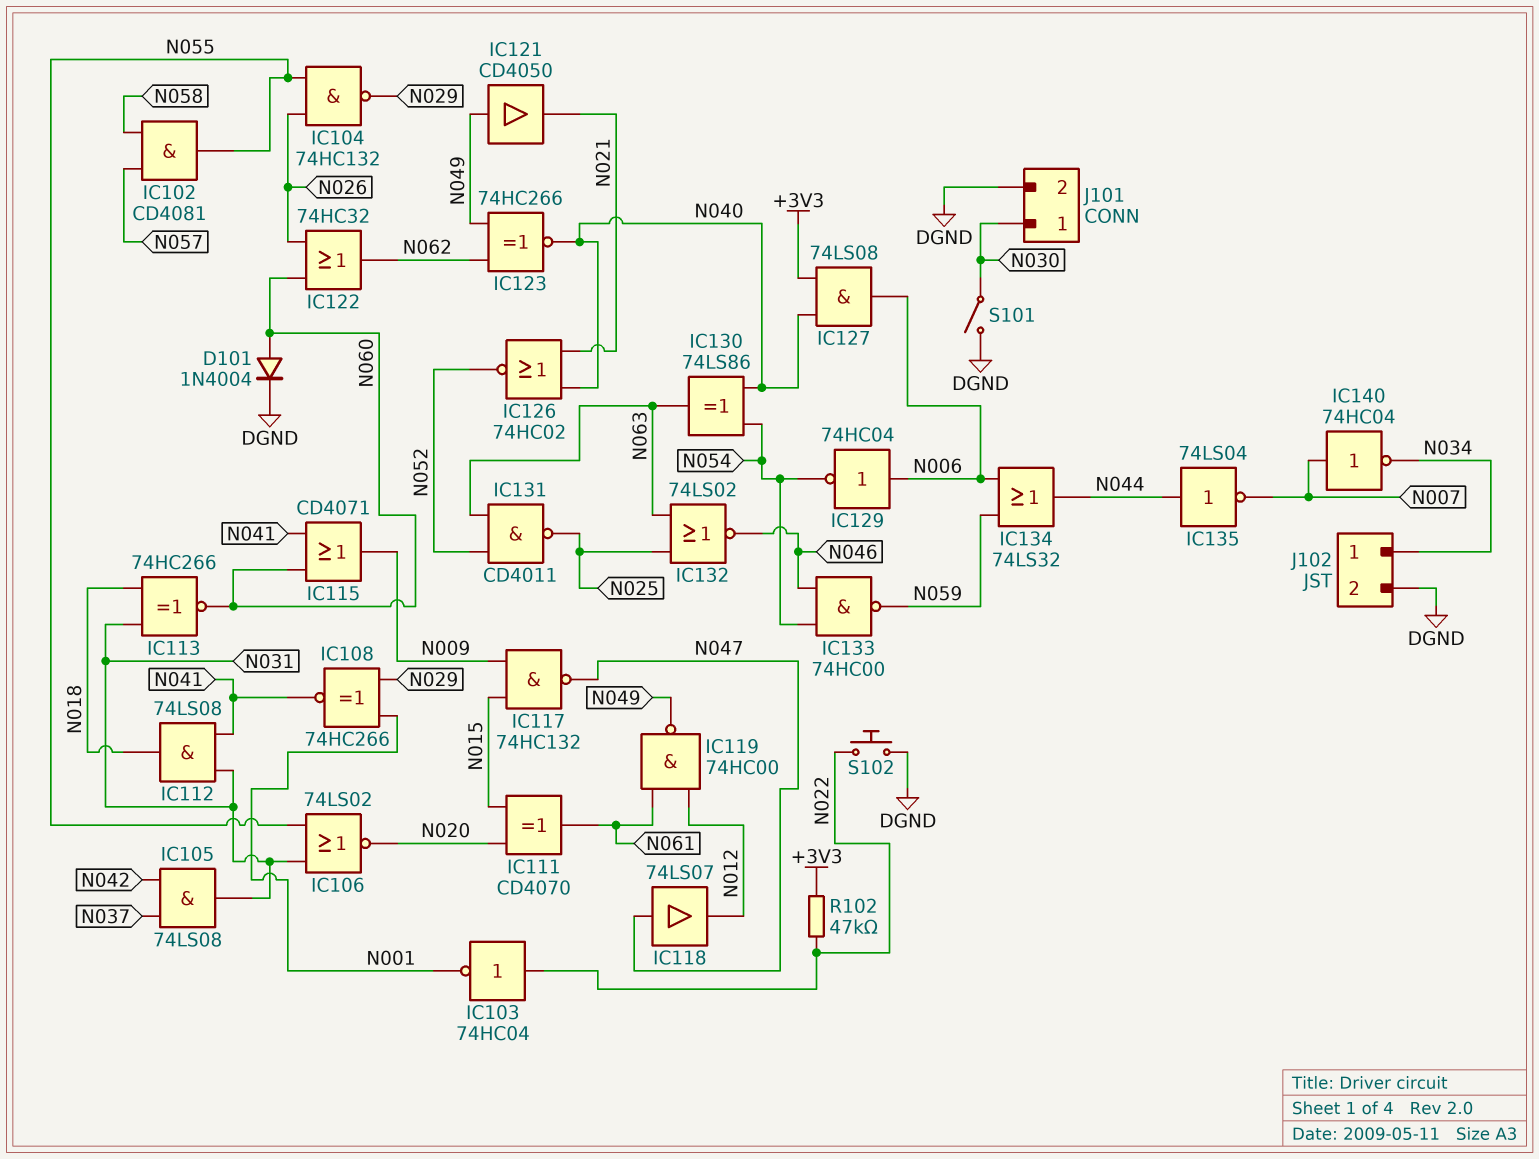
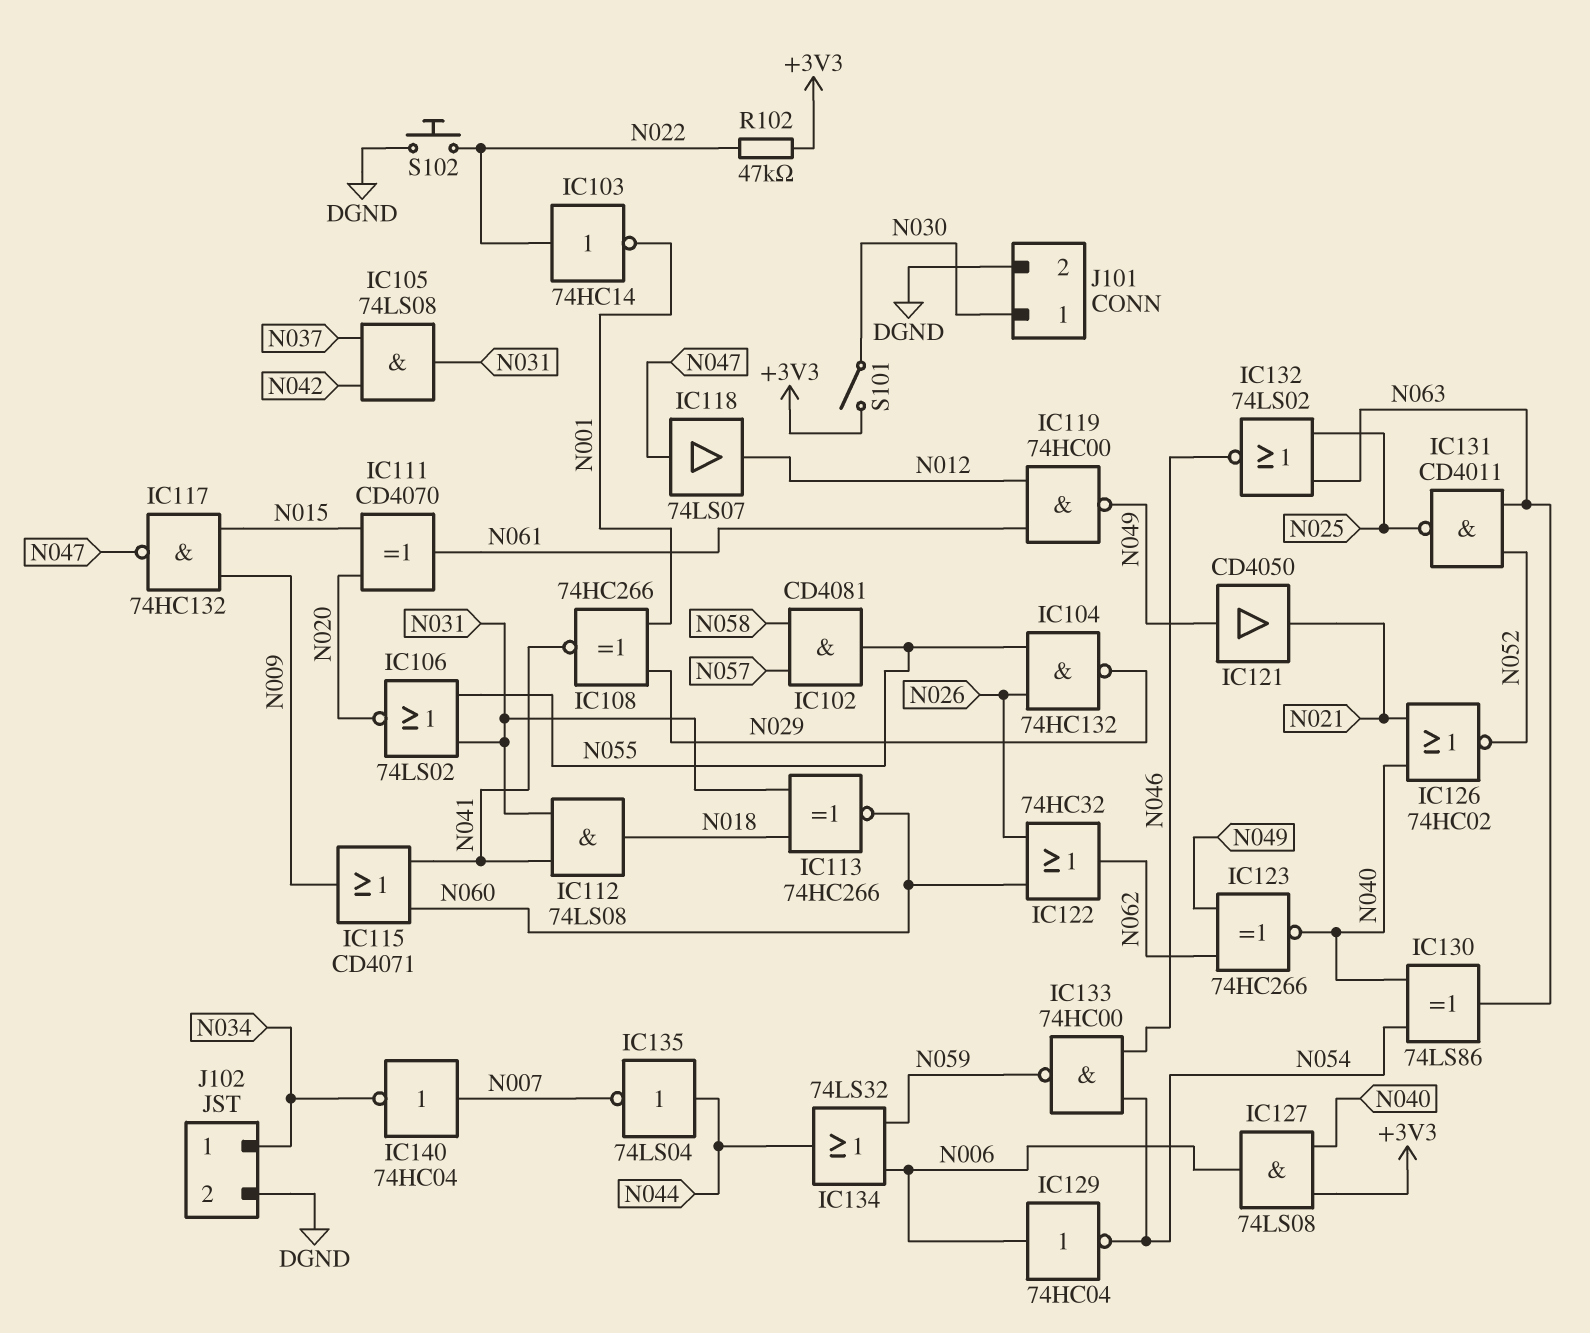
D101: diode 1N4004 (A N060, K DGND) -> none
IC103: NOT 74HC04 (in N022, out N001) -> NOT 74HC14 (in N022, out N001)
S101: switch (DGND, N030) -> switch (+3V3, N030)

